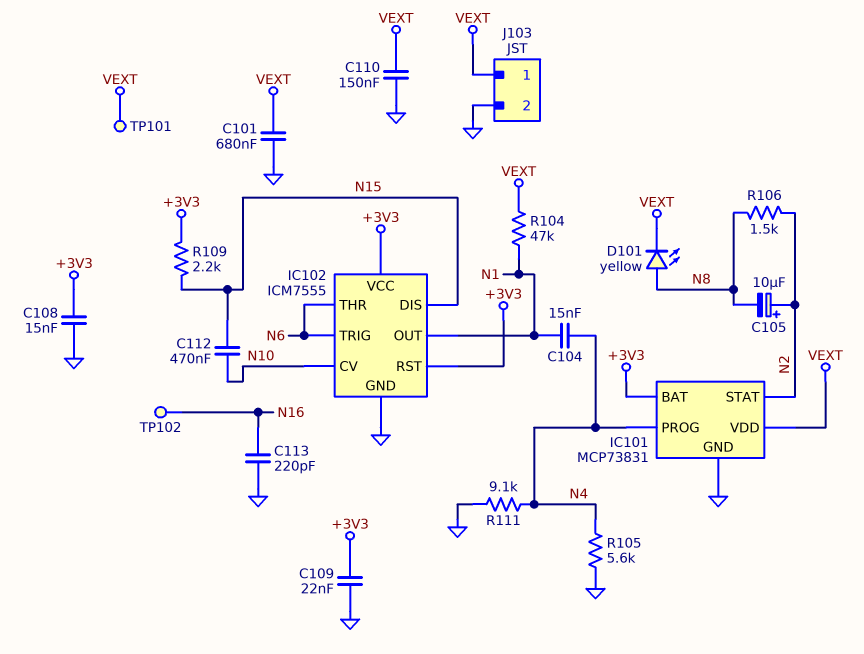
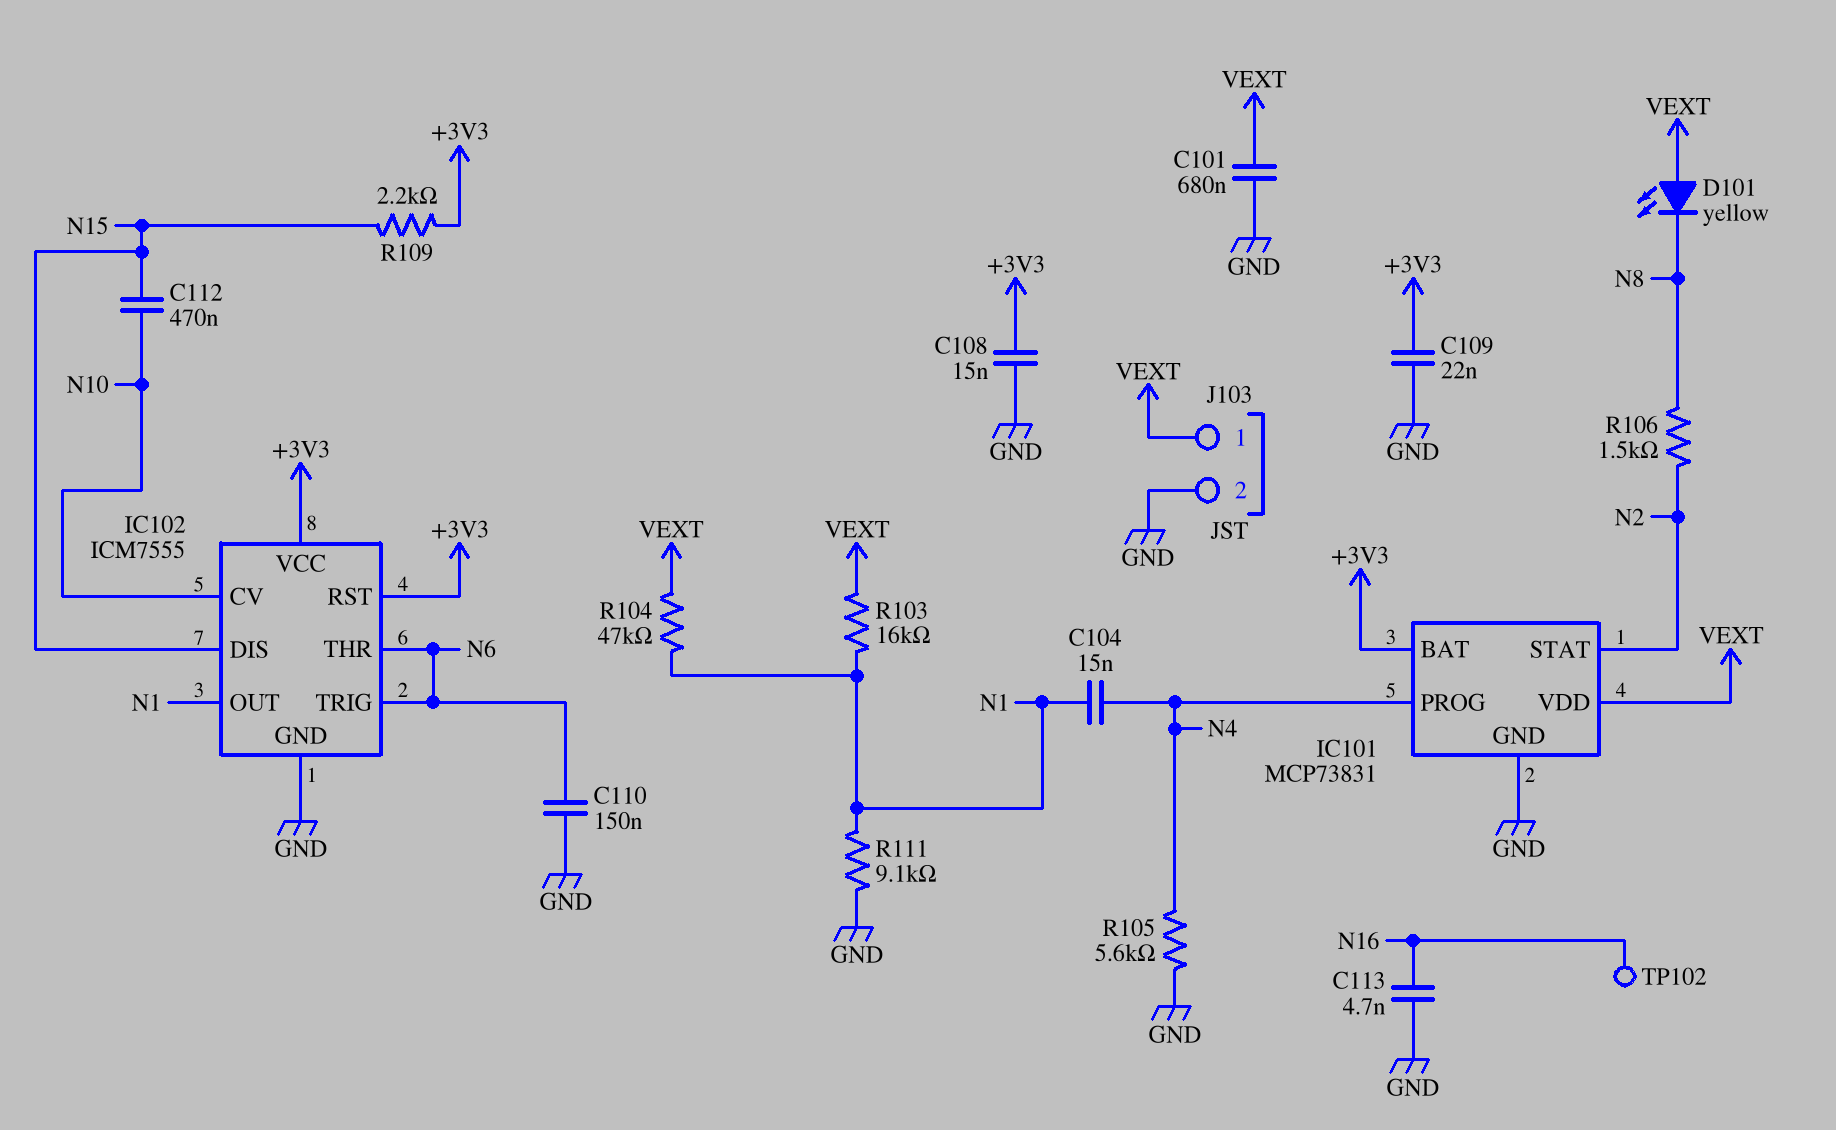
C105: 10uF (plus N2, minus N8) -> none
C110: 150nF (GND, VEXT) -> 150nF (GND, N6)
C113: 220pF (GND, N16) -> 4.7nF (GND, N16)
D101: LED yellow (A N8, K VEXT) -> LED yellow (A VEXT, K N8)
R103: none -> 16k (N1, VEXT)
R111: 9.1k (GND, N4) -> 9.1k (GND, N1)
TP101: test point (VEXT) -> none

